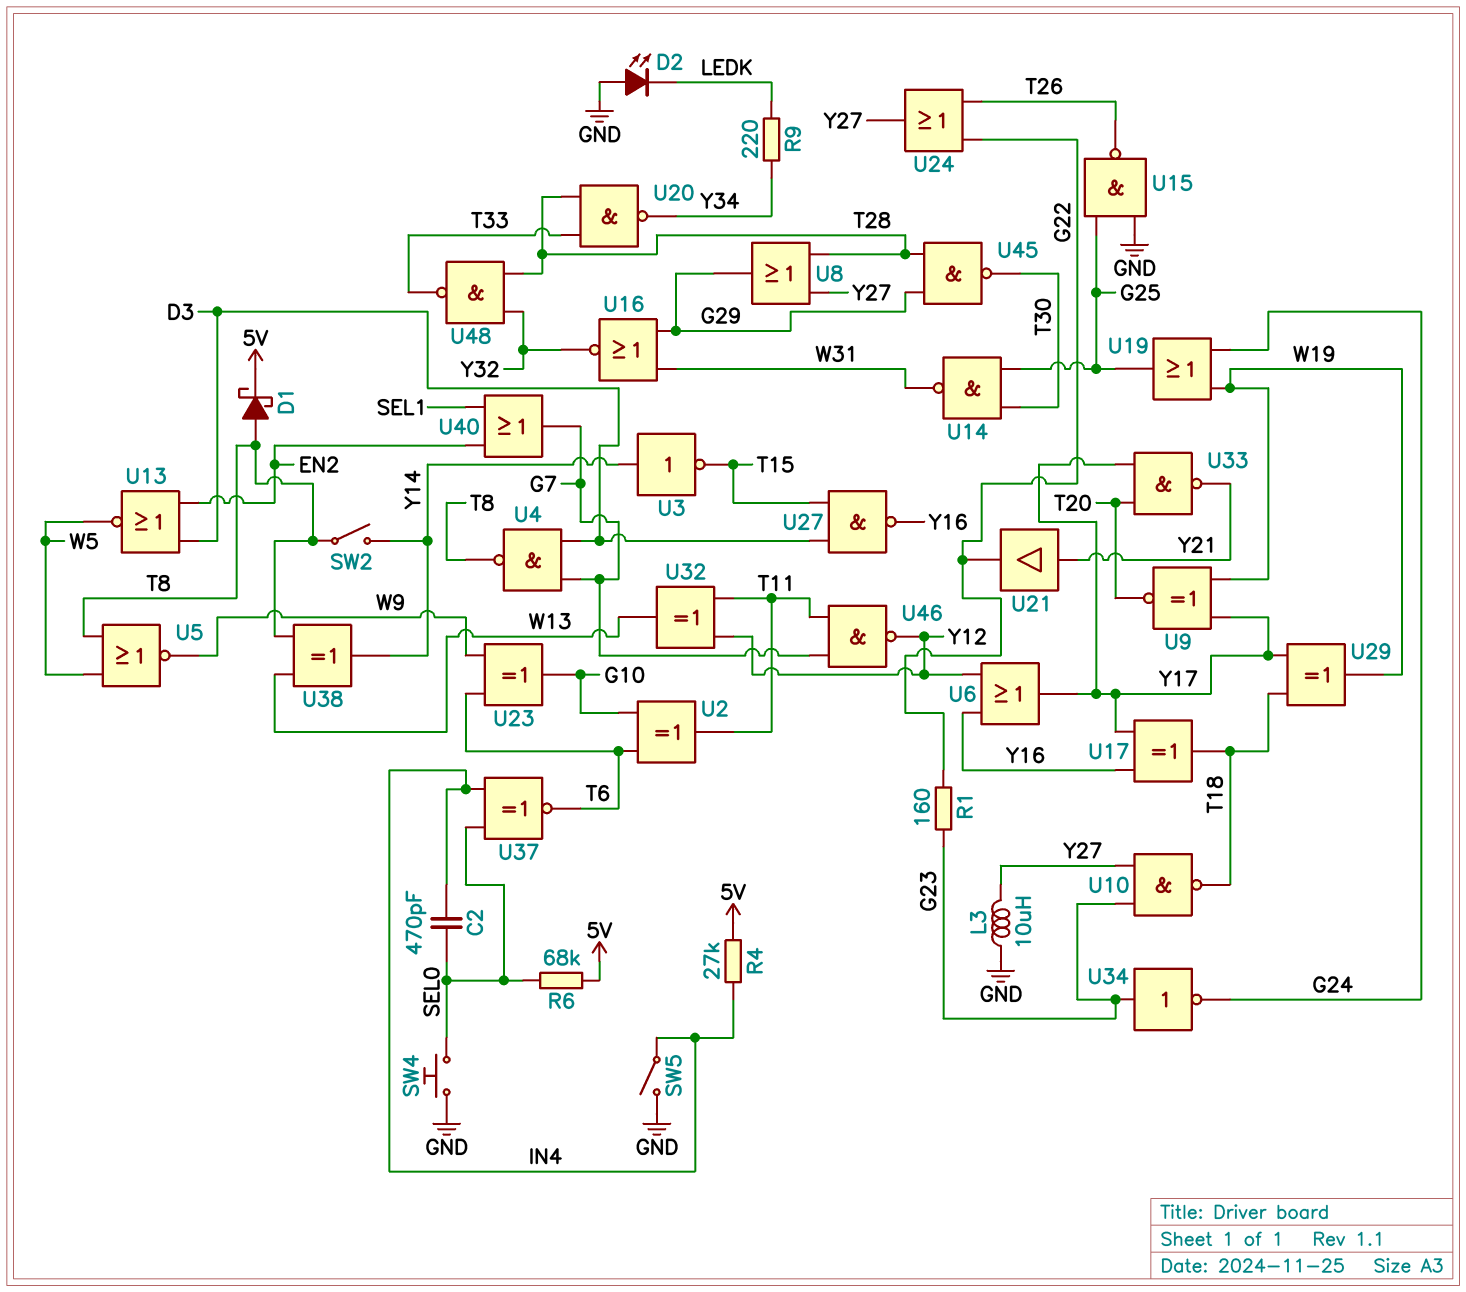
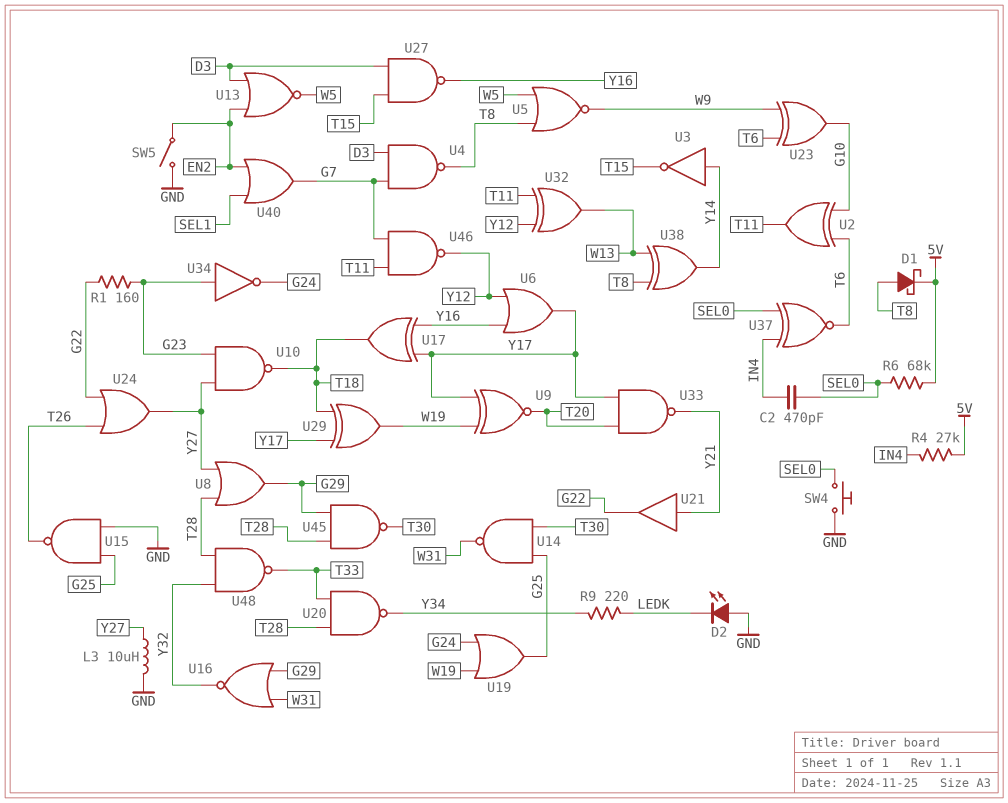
SW2: switch (T8, Y14) -> none
SW5: switch (GND, IN4) -> switch (EN2, GND)

